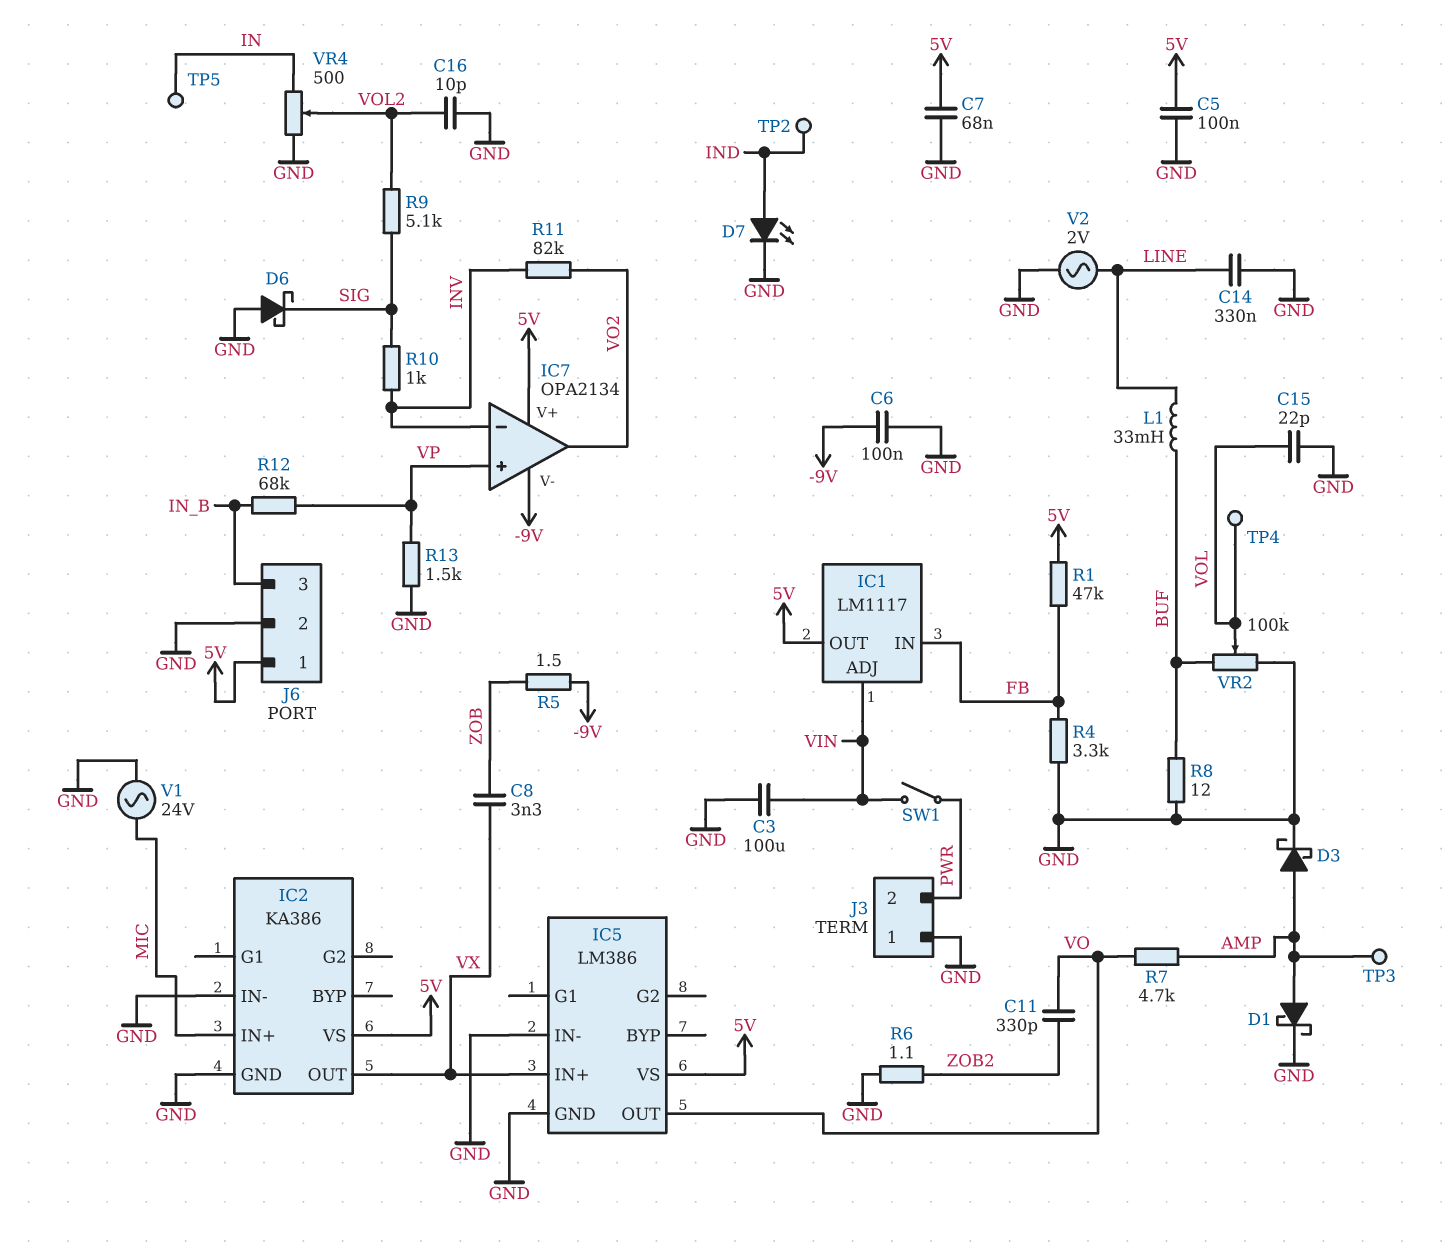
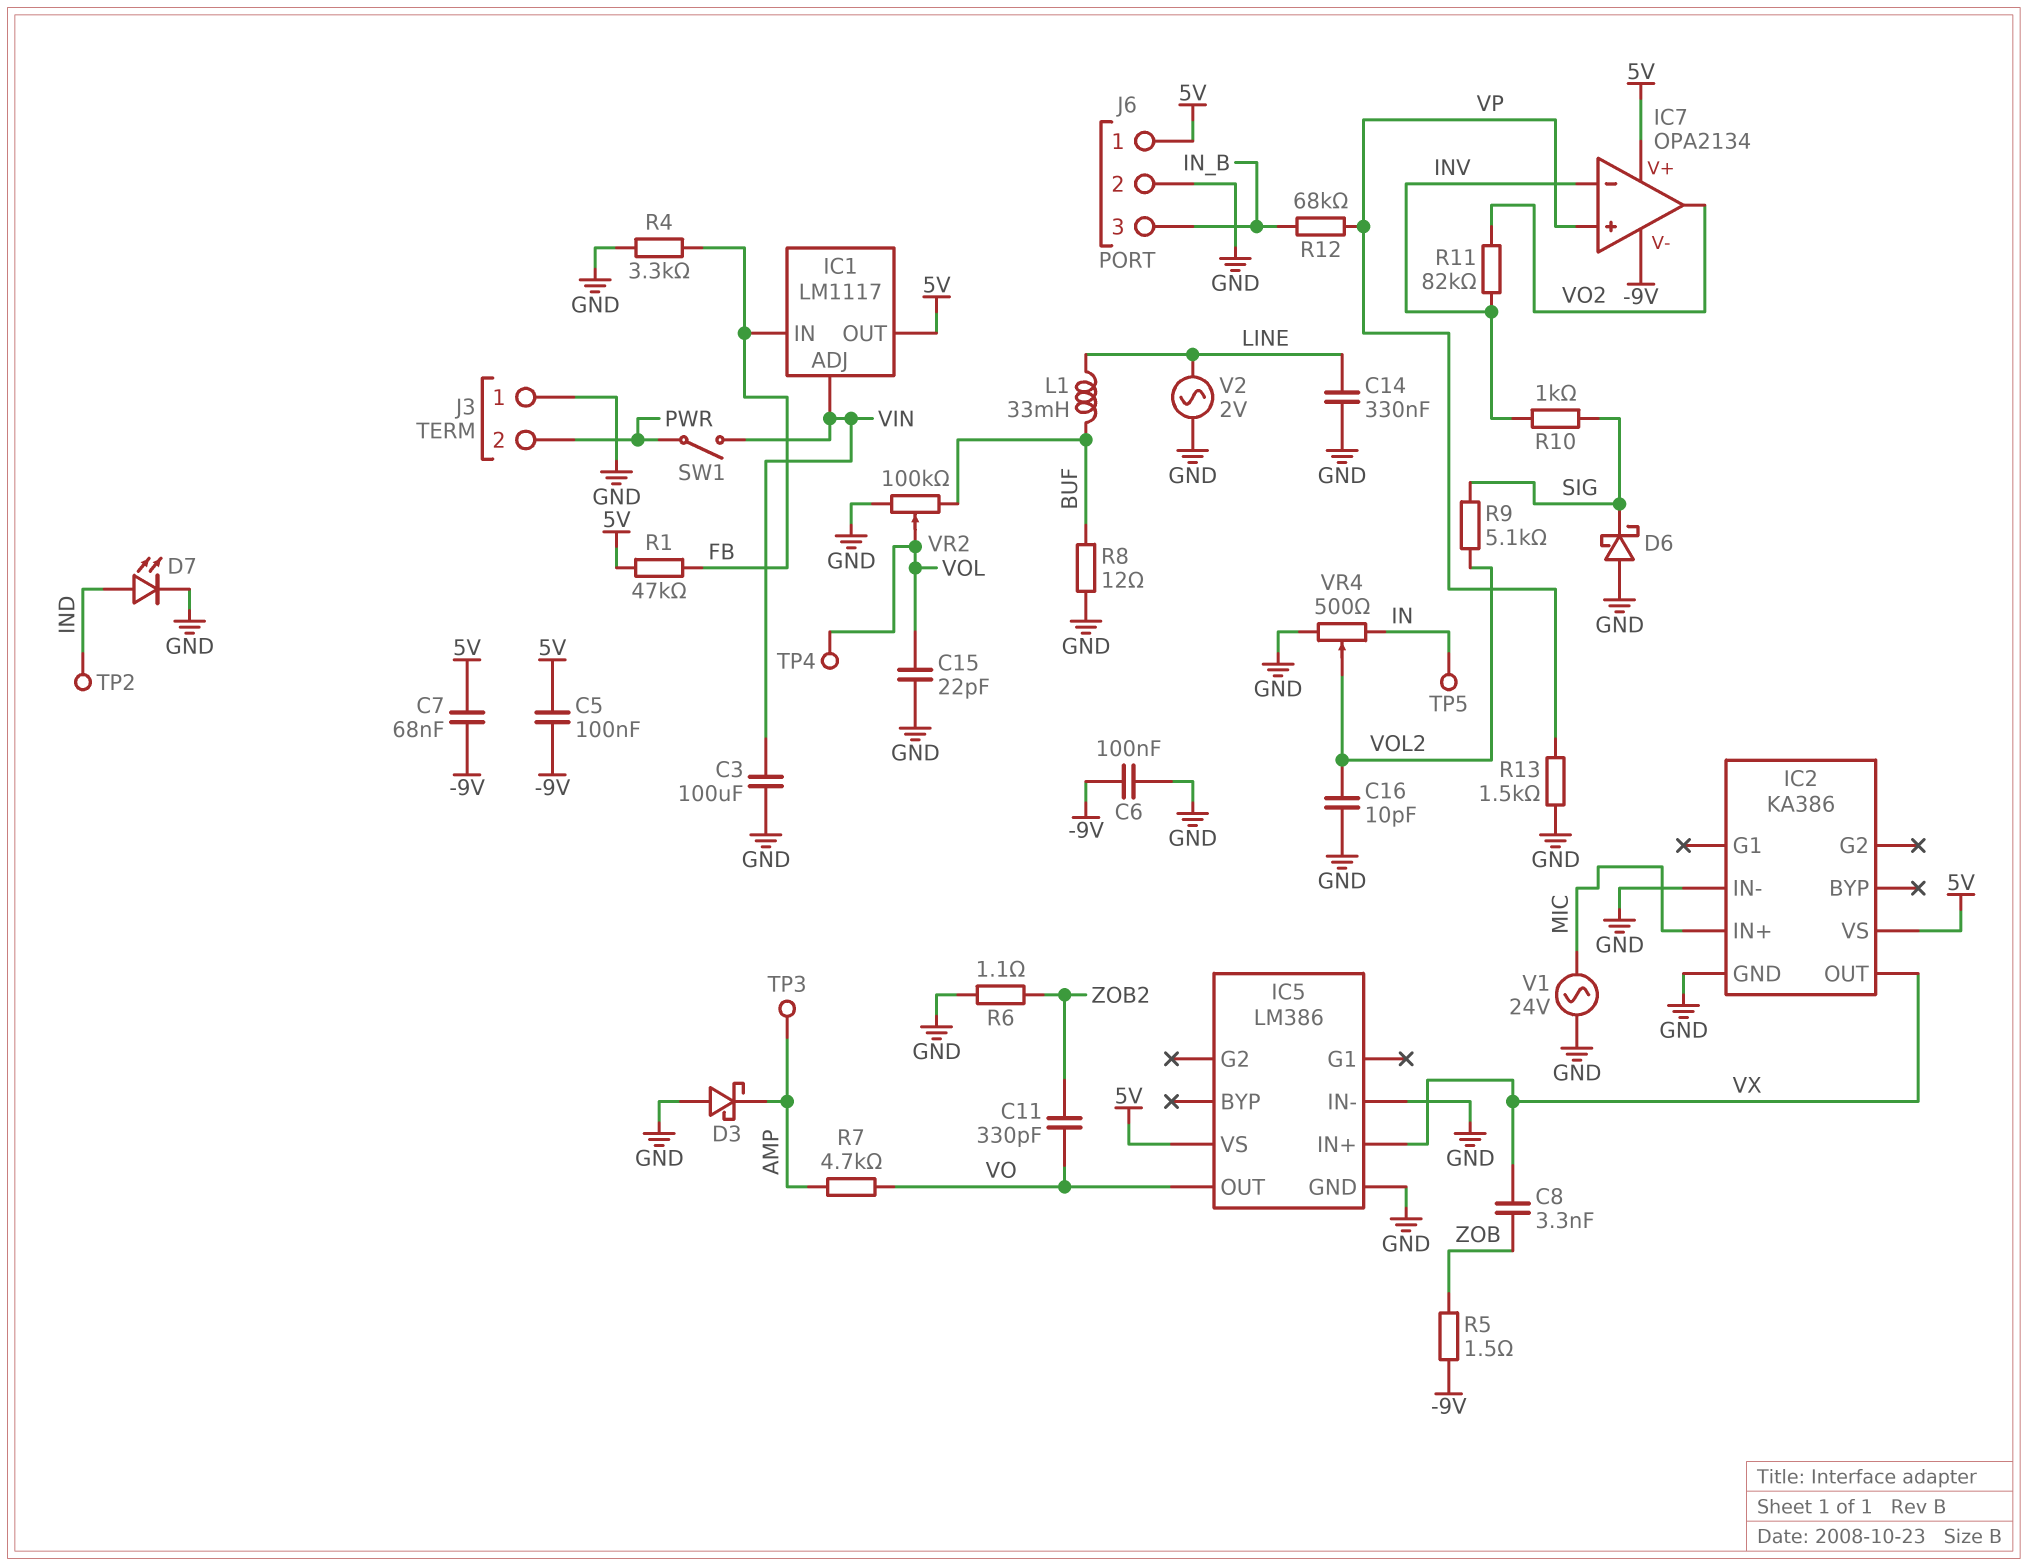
C5: 100nF (5V, GND) -> 100nF (-9V, 5V)
C7: 68nF (5V, GND) -> 68nF (-9V, 5V)
D1: schottky (A AMP, K GND) -> none
D3: schottky (A AMP, K GND) -> schottky (A GND, K AMP)

